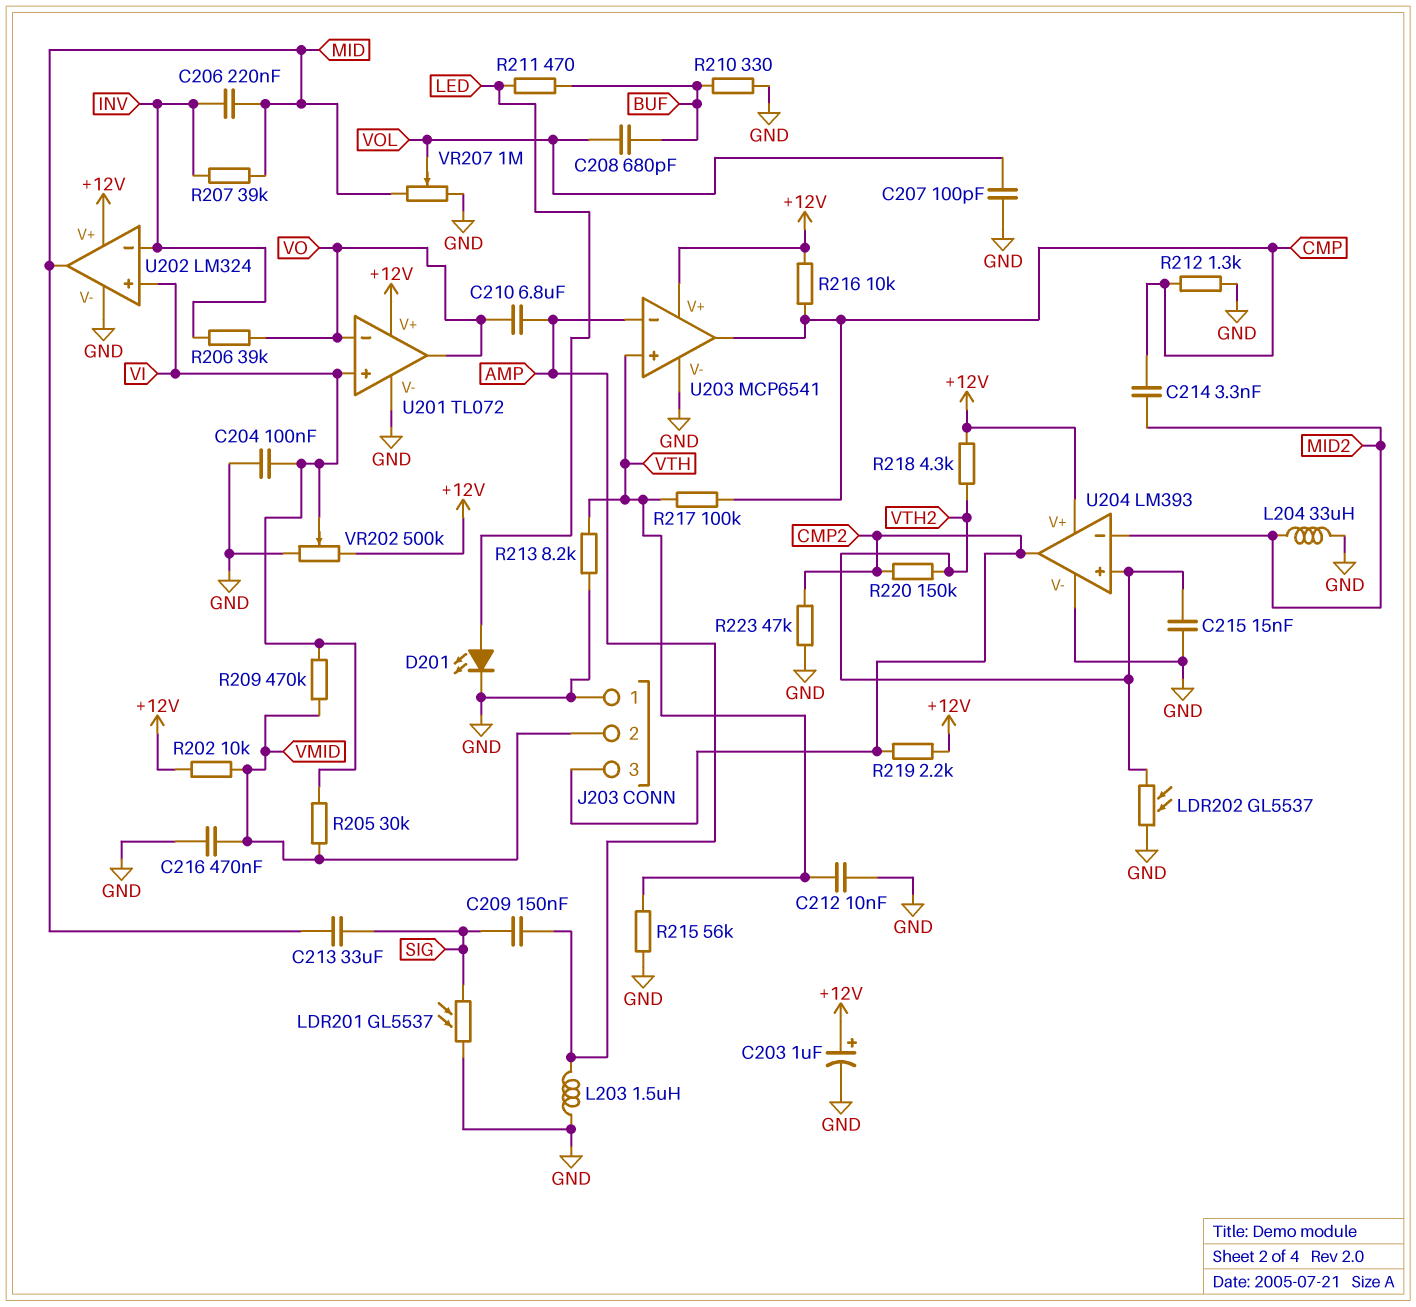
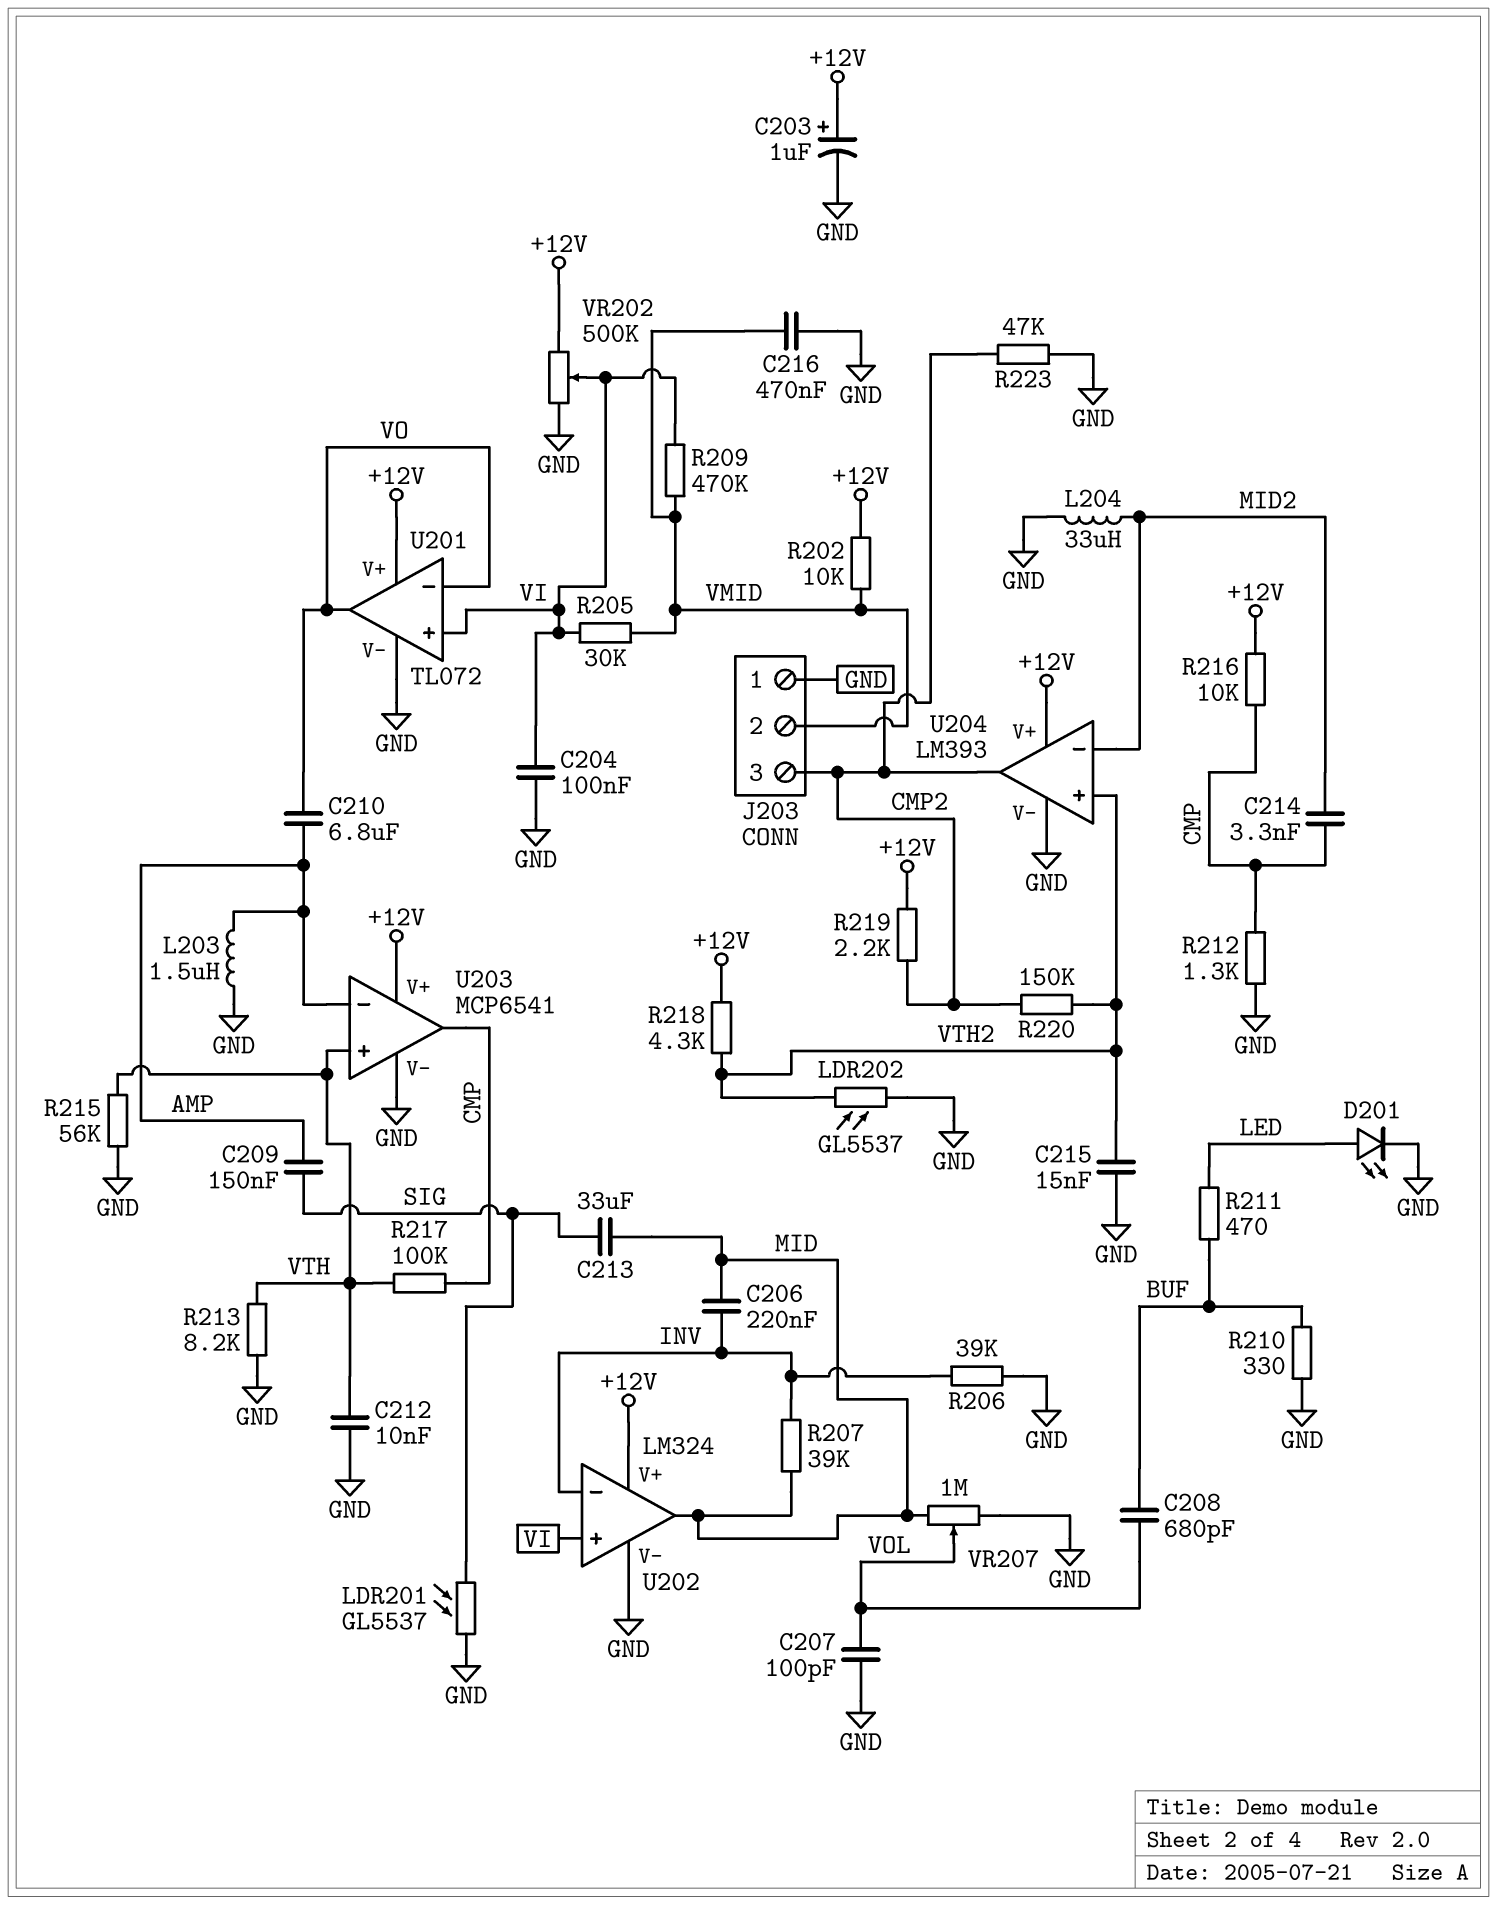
R206: 39k (INV, VO) -> 39k (GND, INV)

